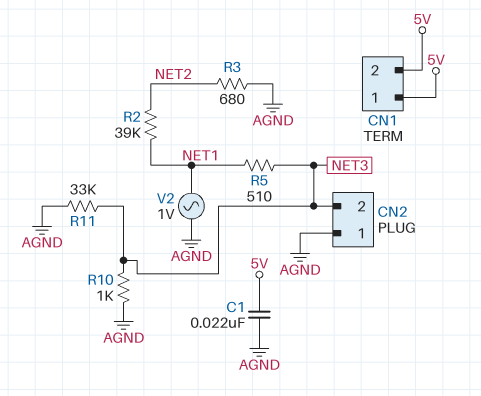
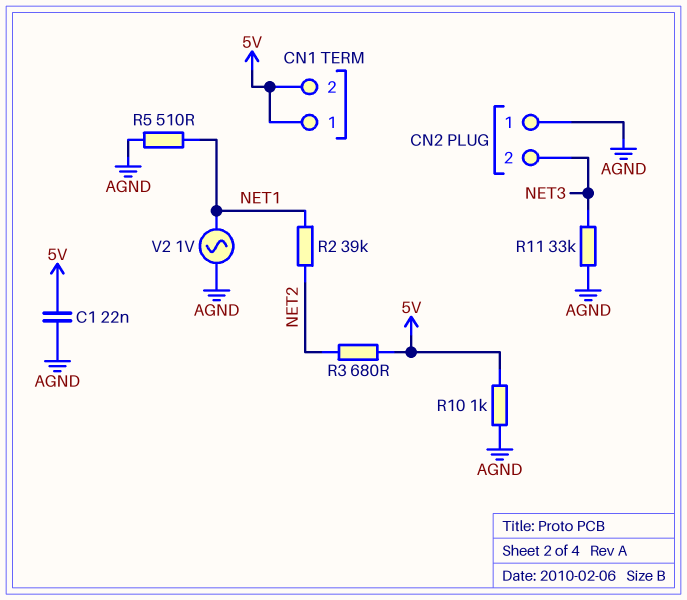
R3: 680 (AGND, NET2) -> 680 (5V, NET2)
R5: 510 (NET1, NET3) -> 510 (AGND, NET1)
R10: 1k (AGND, NET3) -> 1k (5V, AGND)

